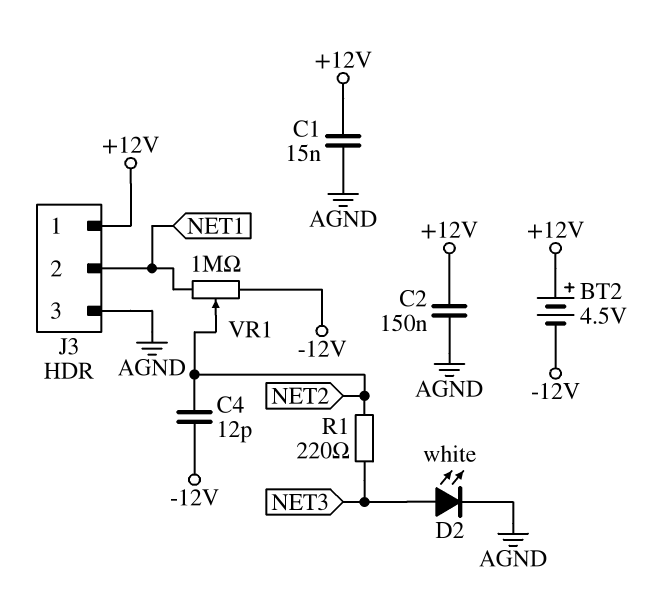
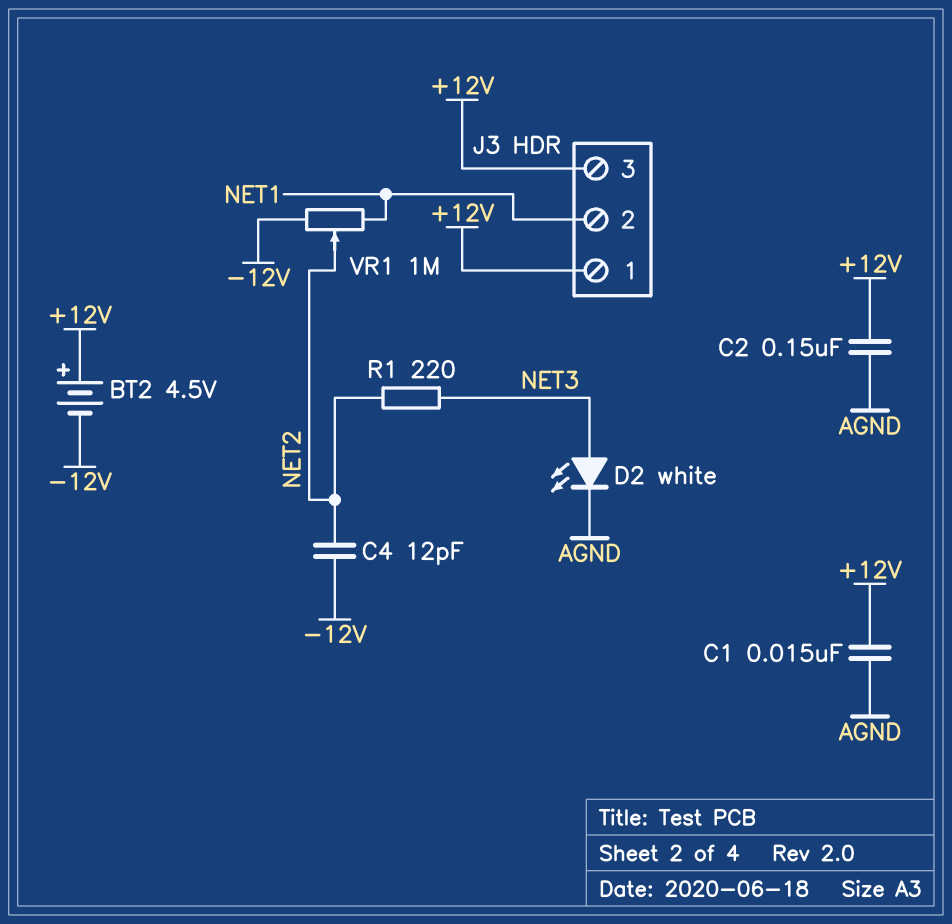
J3 pin 3: AGND -> +12V

